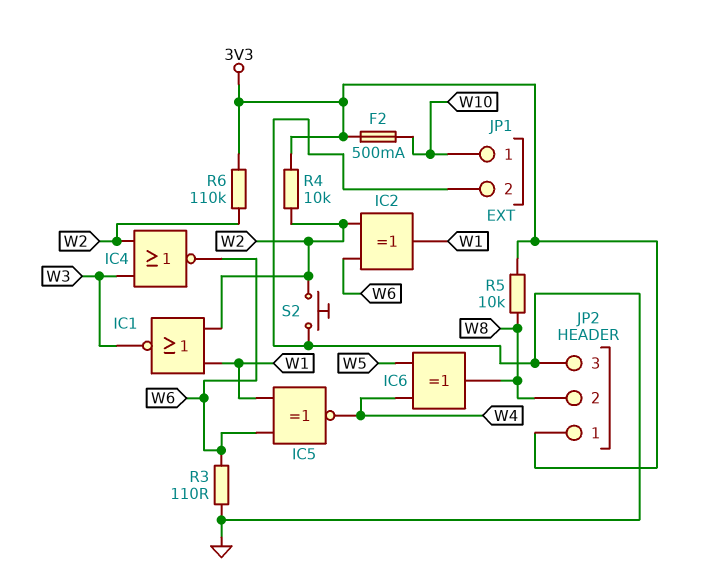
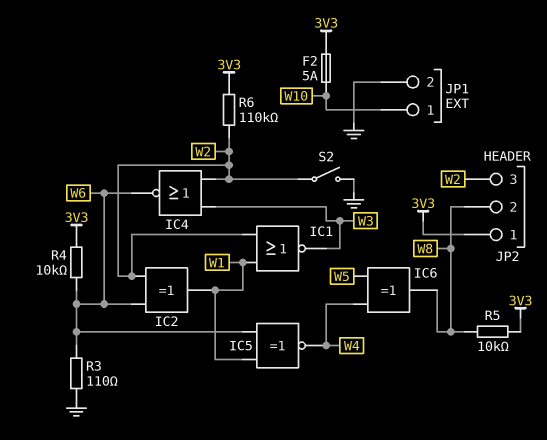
F2: 500mA (3V3, W10) -> 5A (3V3, W10)
JP2 pin 3: GND -> W2
R4: 10k (3V3, W2) -> 10k (3V3, W6)
S2: button (GND, W2) -> switch (GND, W2)

